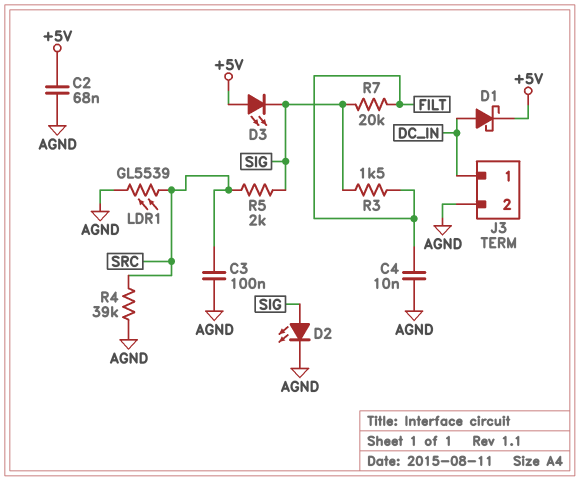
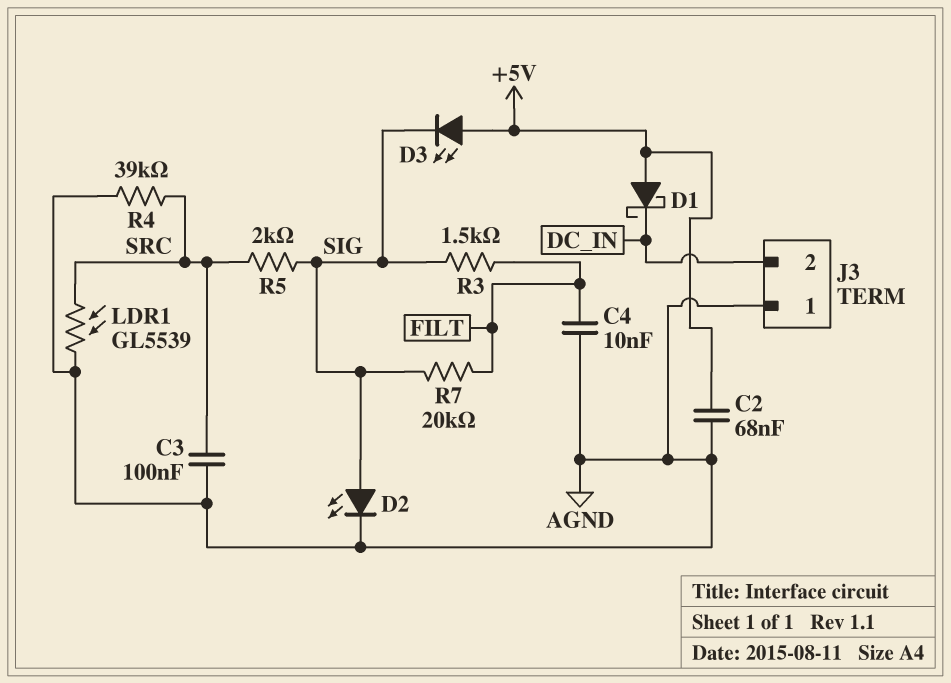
D1: schottky (A DC_IN, K +5V) -> schottky (A +5V, K DC_IN)
J3 pin 1: DC_IN -> AGND
J3 pin 2: AGND -> DC_IN

